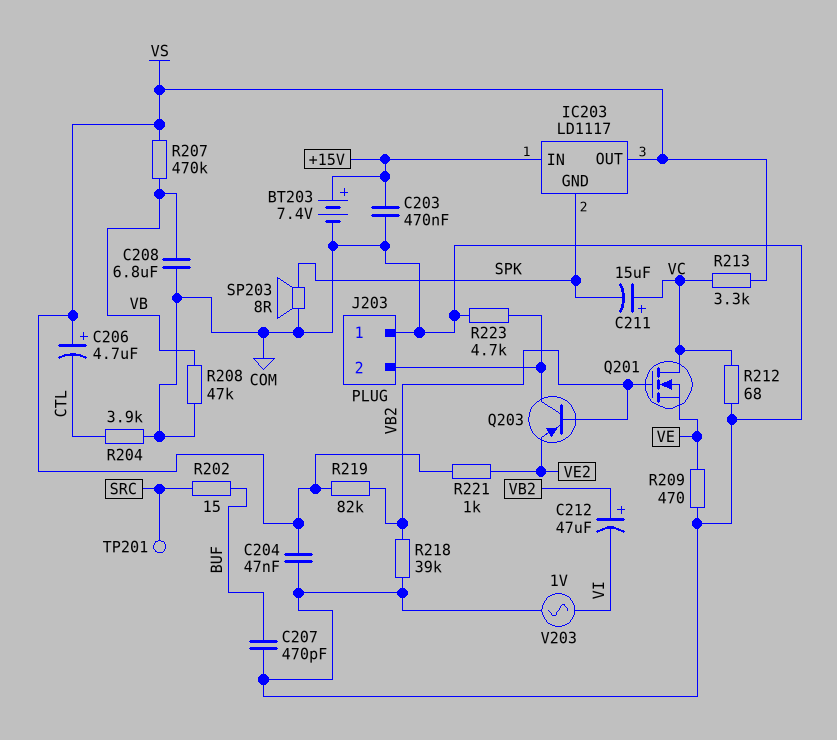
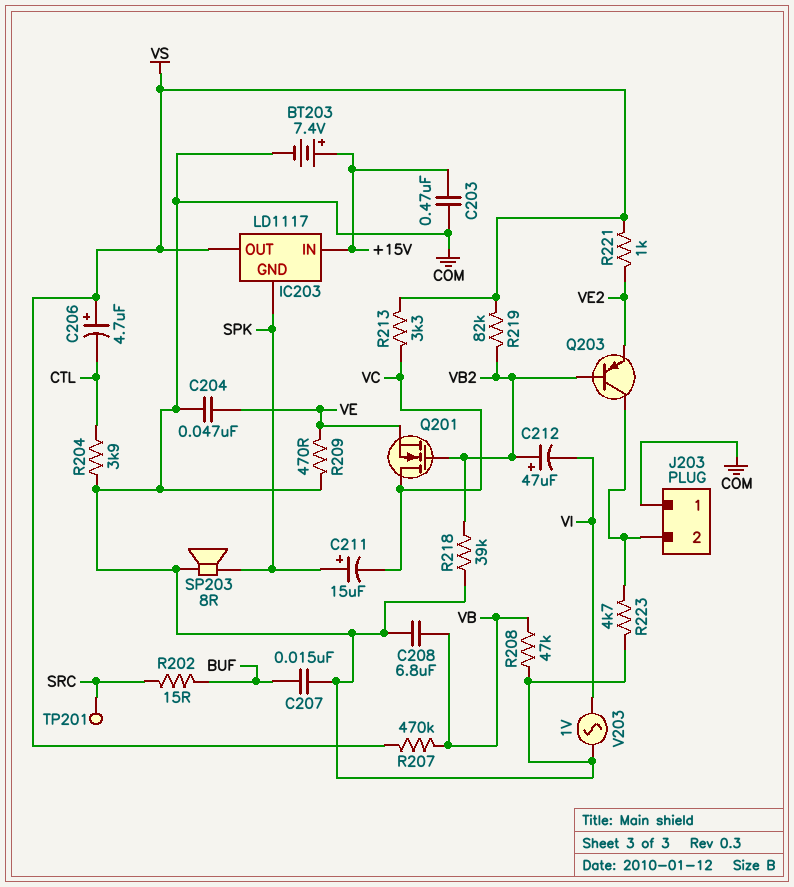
C204: 47nF (COM, VS) -> 47nF (COM, VE)
C207: 470pF (BUF, COM) -> 15nF (BUF, COM)
C211: 15uF (plus VC, minus SPK) -> 15uF (plus SPK, minus VC)
R212: 68 (COM, VC) -> none

